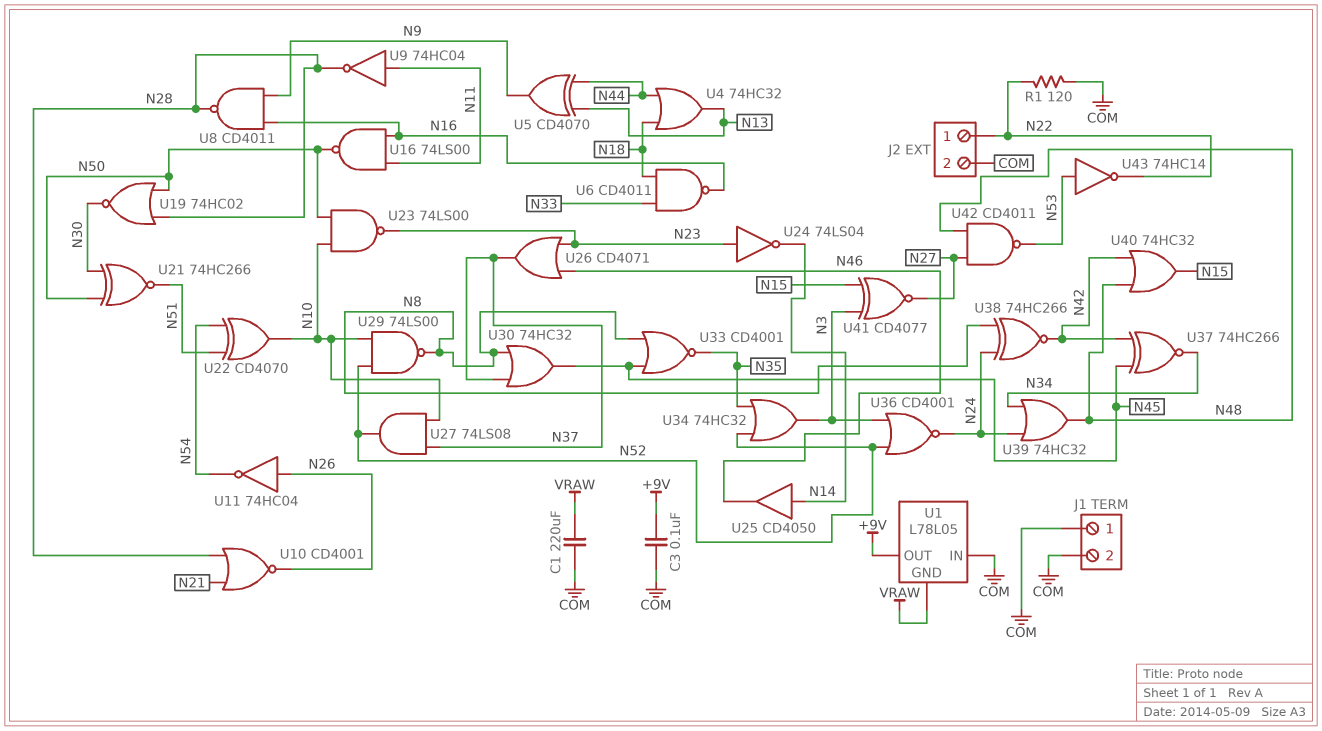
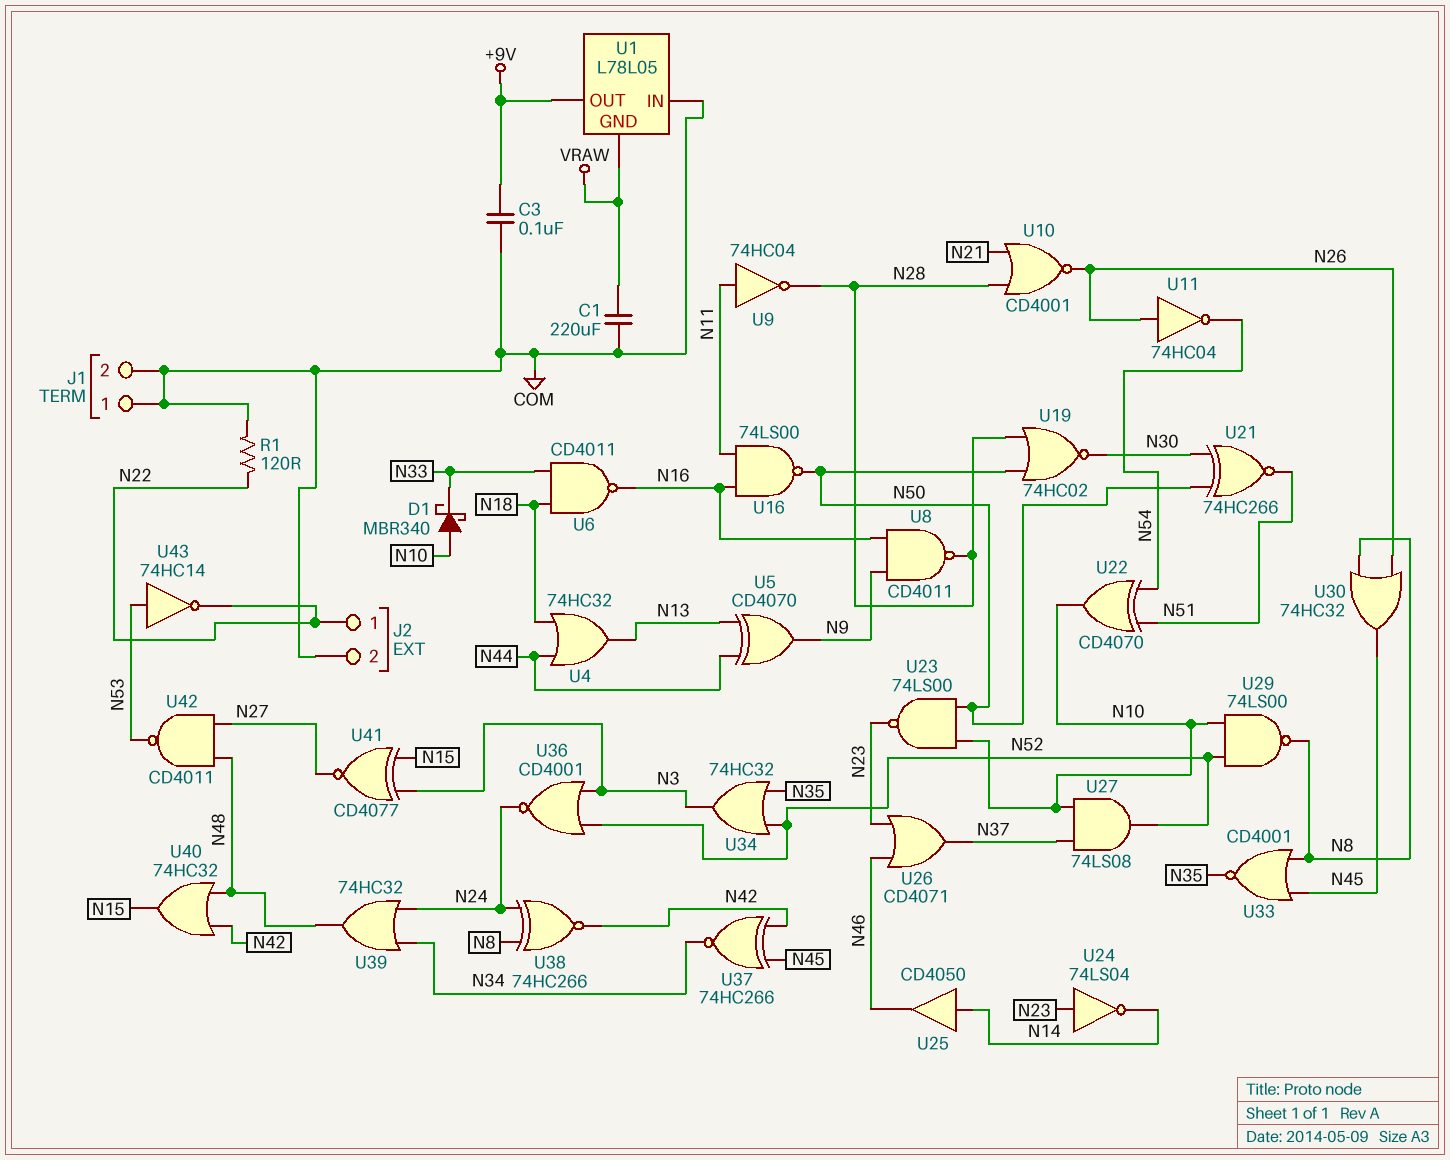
D1: none -> schottky MBR340 (A N10, K N33)
U30: OR 74HC32 (in N8, in N37, out N45) -> OR 74HC32 (in N8, in N26, out N45)

